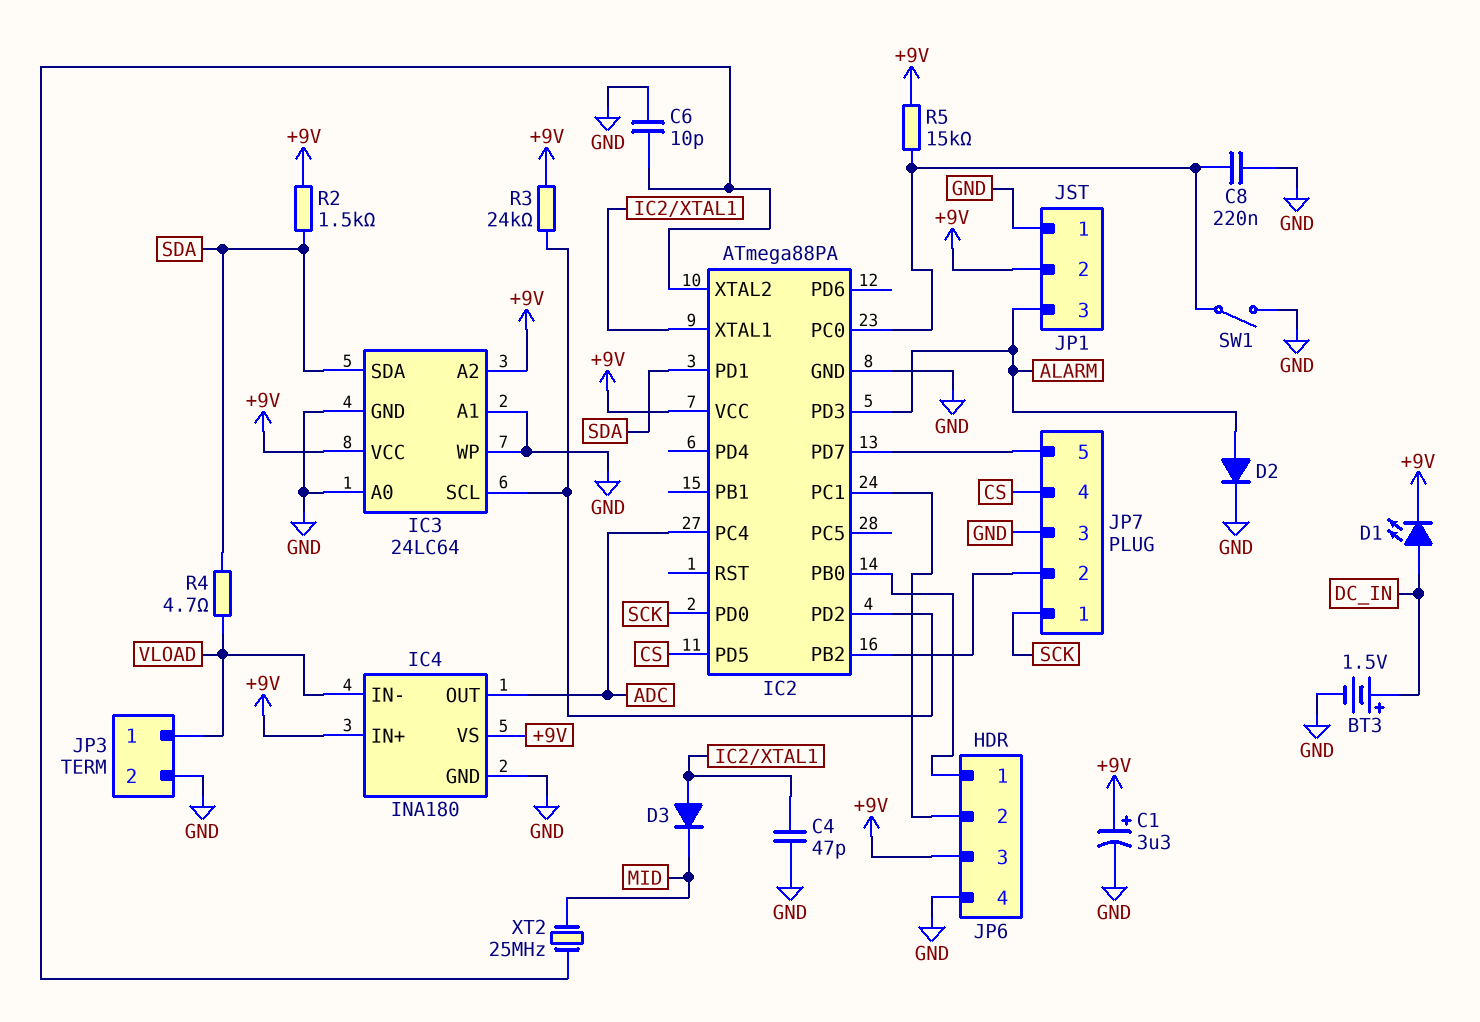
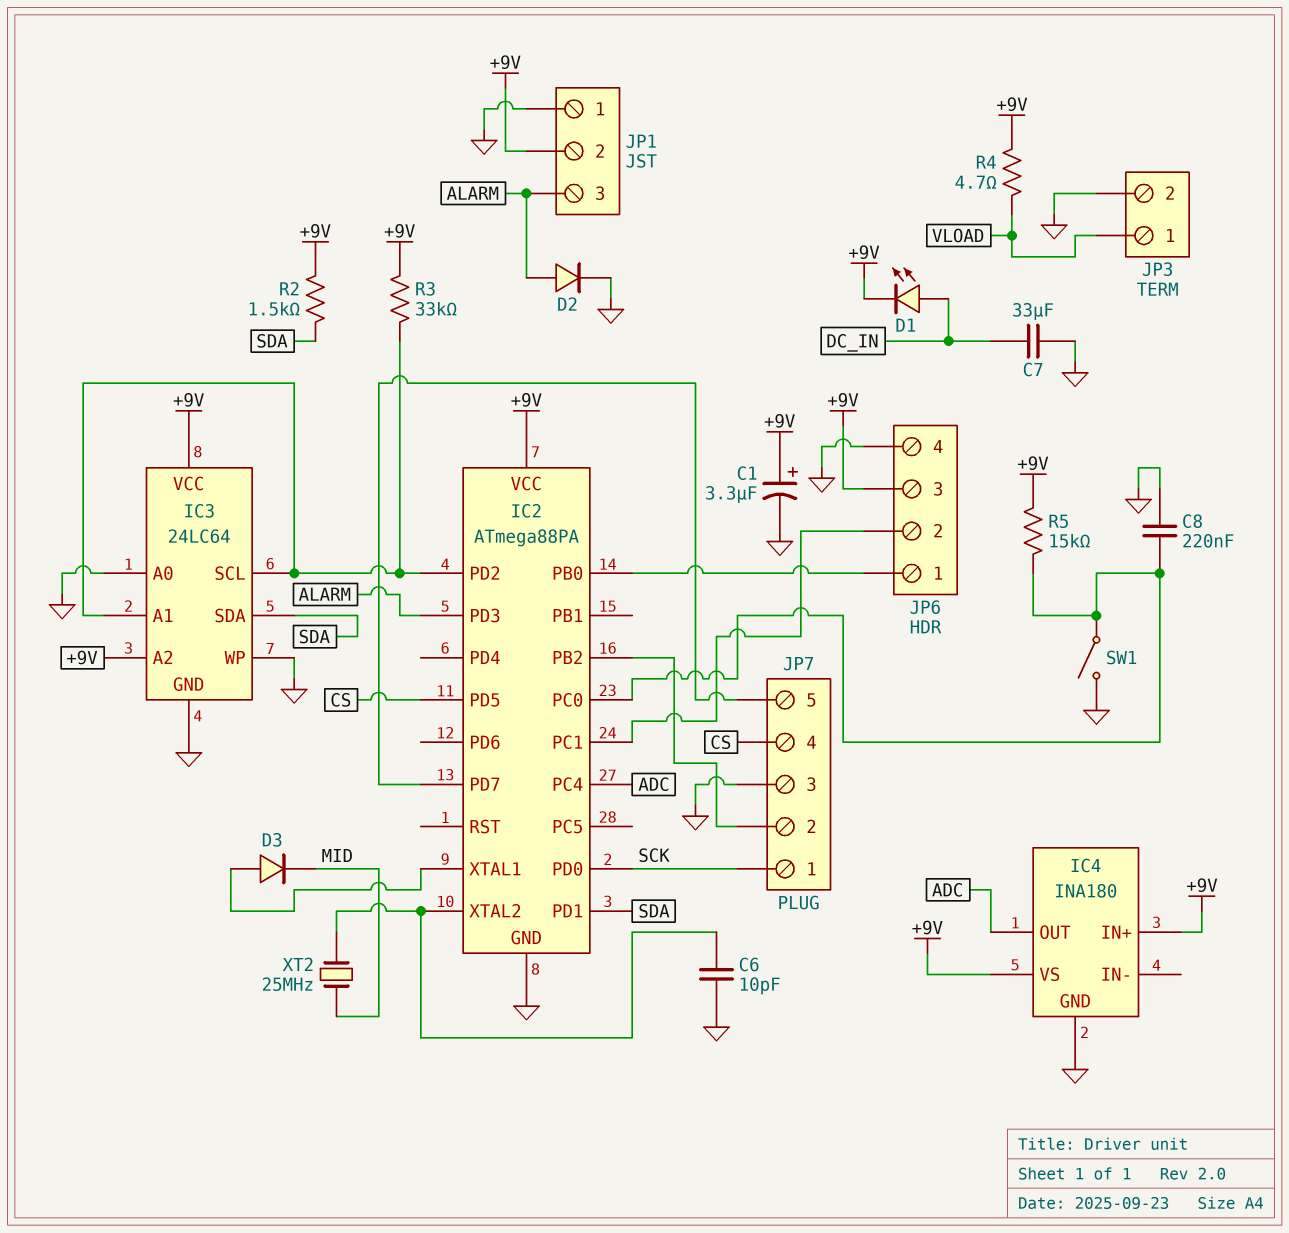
BT3: 1.5V (plus DC_IN, minus GND) -> none
C4: 47pF (GND, IC2/XTAL1) -> none
C7: none -> 33uF (DC_IN, GND)
IC3 pin A1: GND -> IC2/PD2
IC4 pin IN-: VLOAD -> none
R3: 24k (+9V, IC2/PD2) -> 33k (+9V, IC2/PD2)
R4: 4.7 (SDA, VLOAD) -> 4.7 (+9V, VLOAD)

